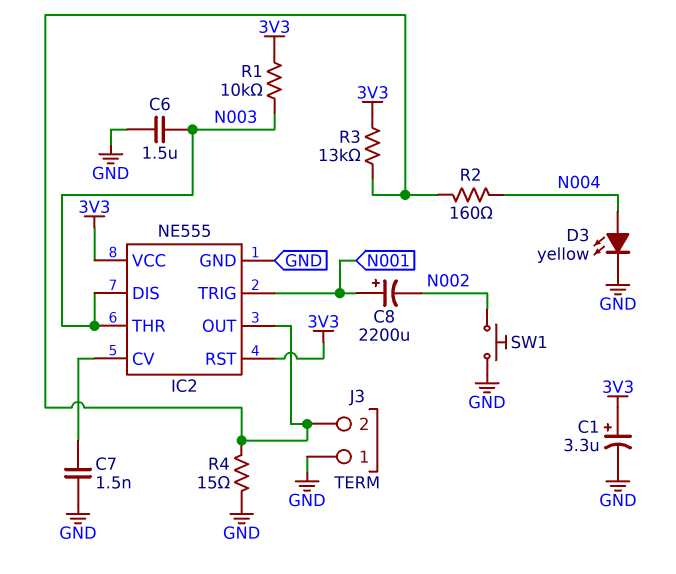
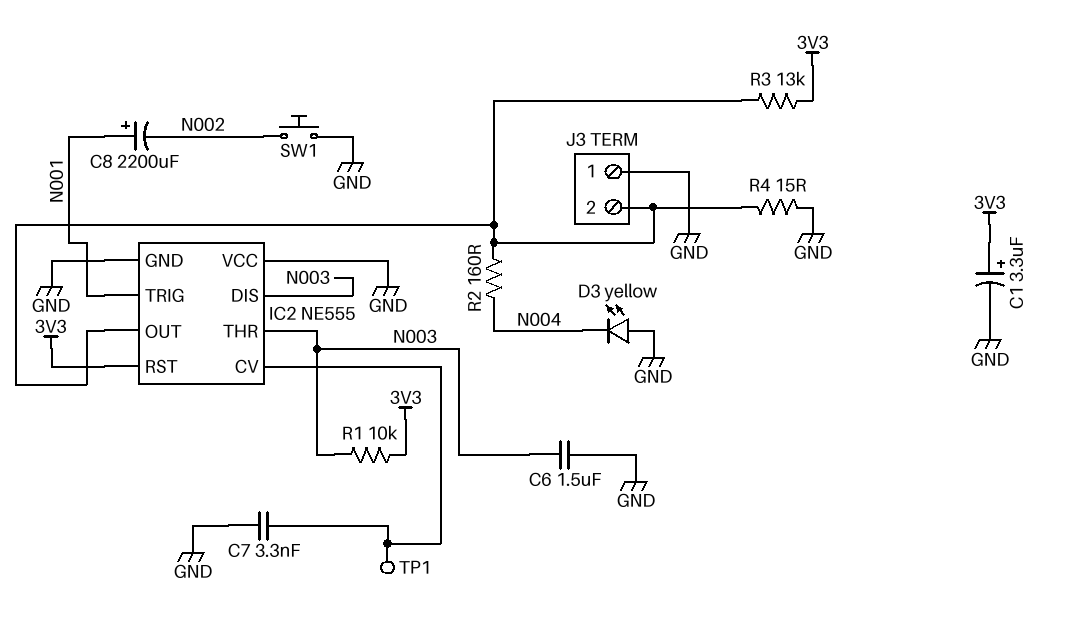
C7: 1.5nF (GND, IC2/CV) -> 3.3nF (GND, IC2/CV)
D3: LED yellow (A N004, K GND) -> LED yellow (A GND, K N004)
IC2 pin VCC: 3V3 -> GND
TP1: none -> test point (IC2/CV)

